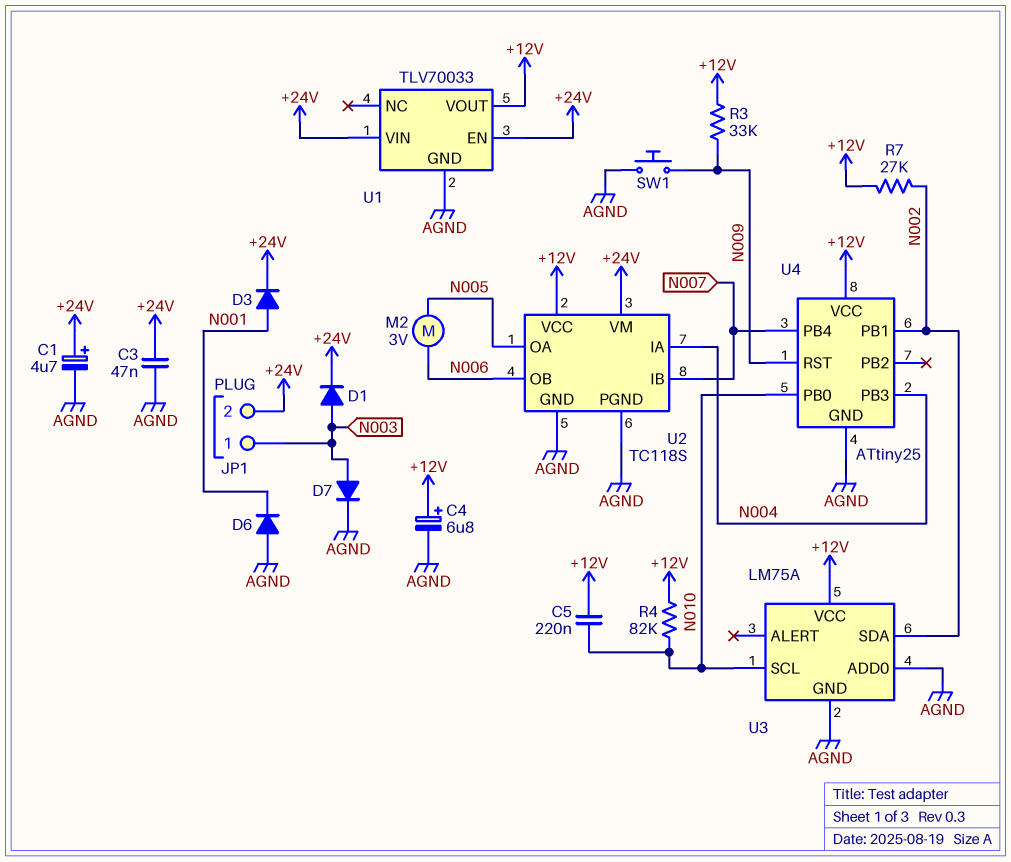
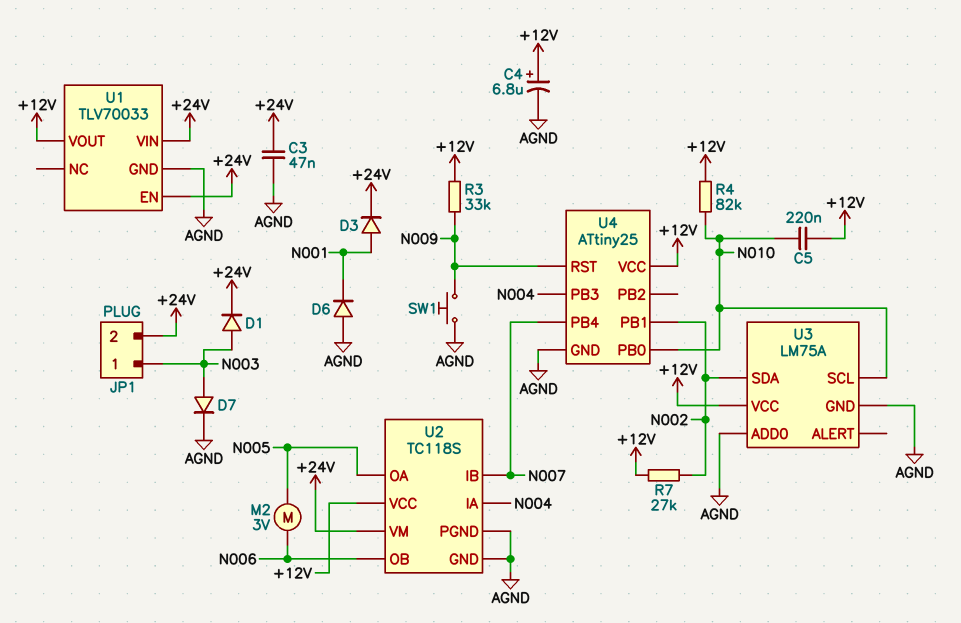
C1: 4.7uF (plus +24V, minus AGND) -> none

